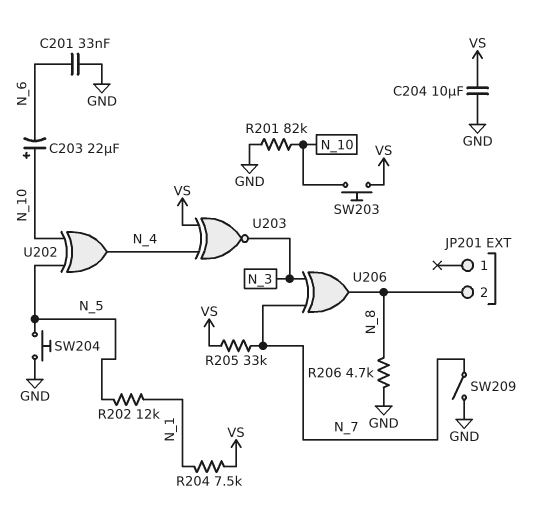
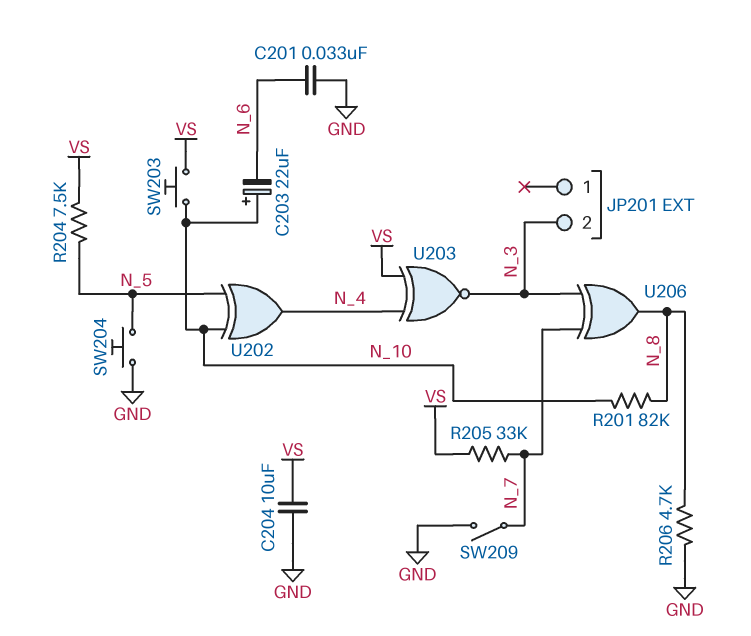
JP201 pin 2: N_8 -> N_3
R201: 82k (GND, N_10) -> 82k (N_8, N_10)
R202: 12k (N_1, N_5) -> none
R204: 7.5k (N_1, VS) -> 7.5k (N_5, VS)

